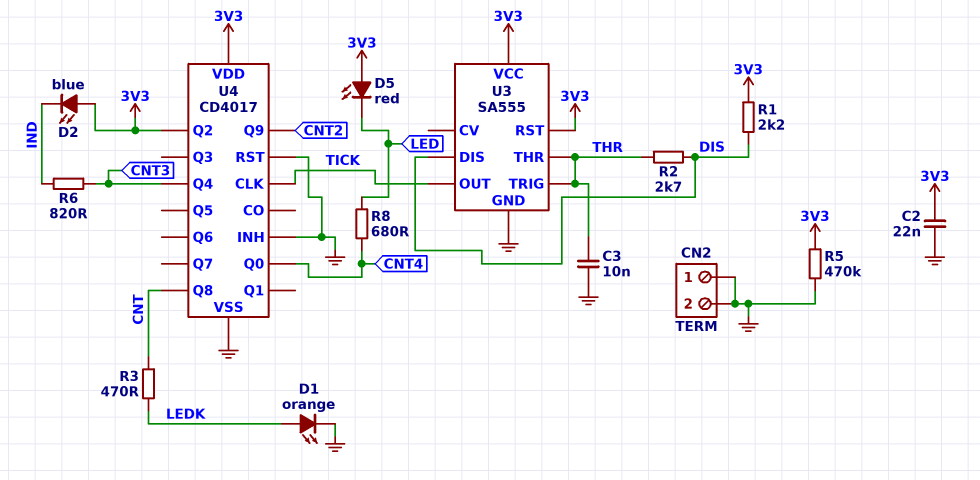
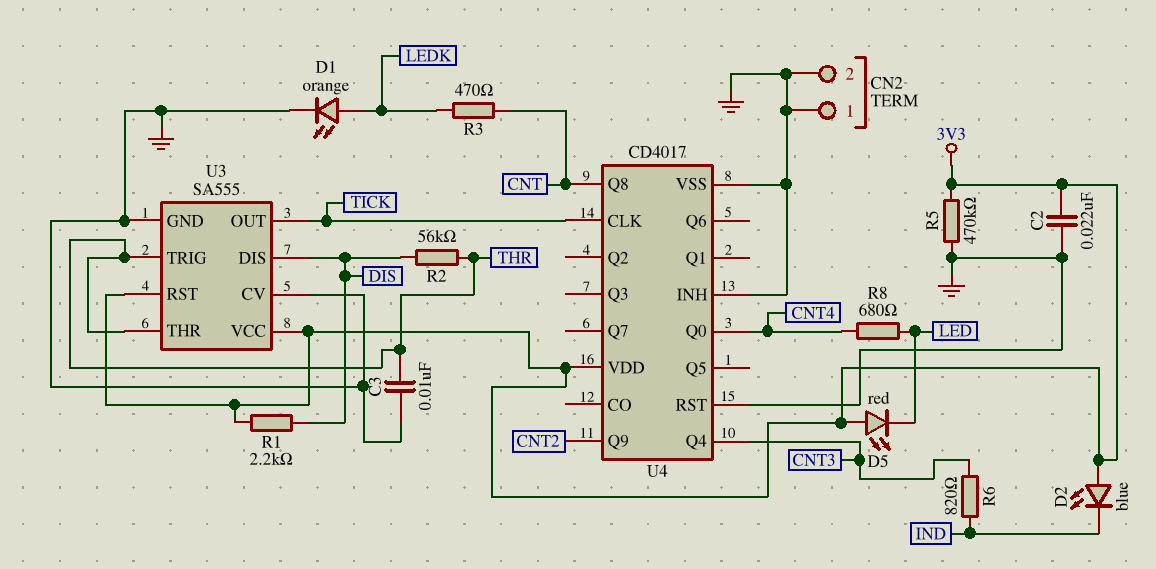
R2: 2.7k (DIS, THR) -> 56k (DIS, THR)
U3 pin CV: none -> GND
U4 pin Q2: 3V3 -> none

